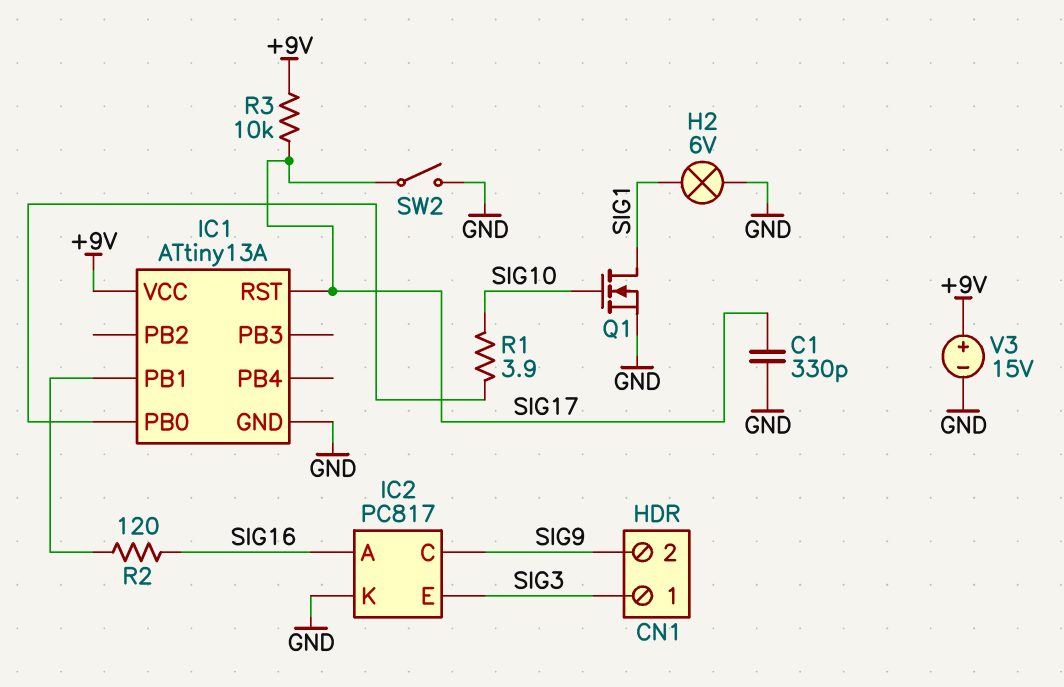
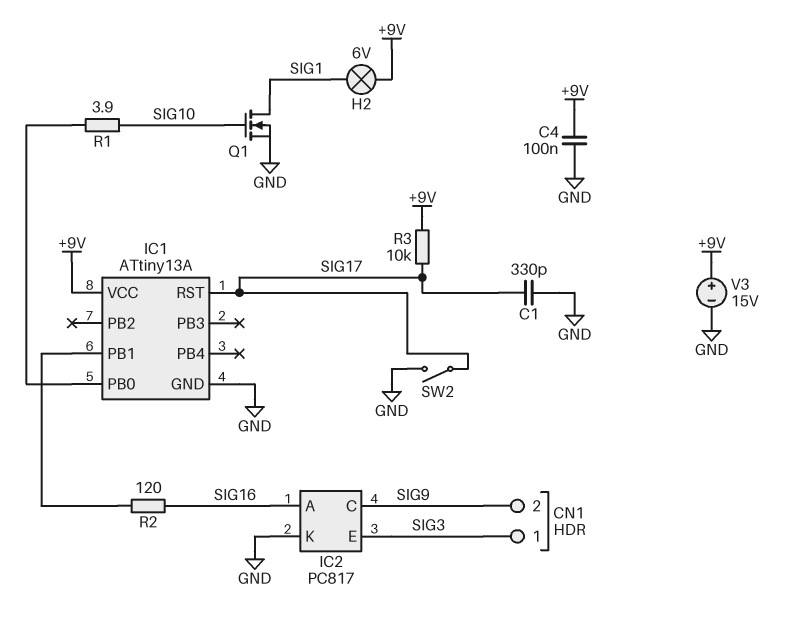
C4: none -> 100nF (+9V, GND)
H2: lamp 6V (GND, SIG1) -> lamp 6V (+9V, SIG1)

